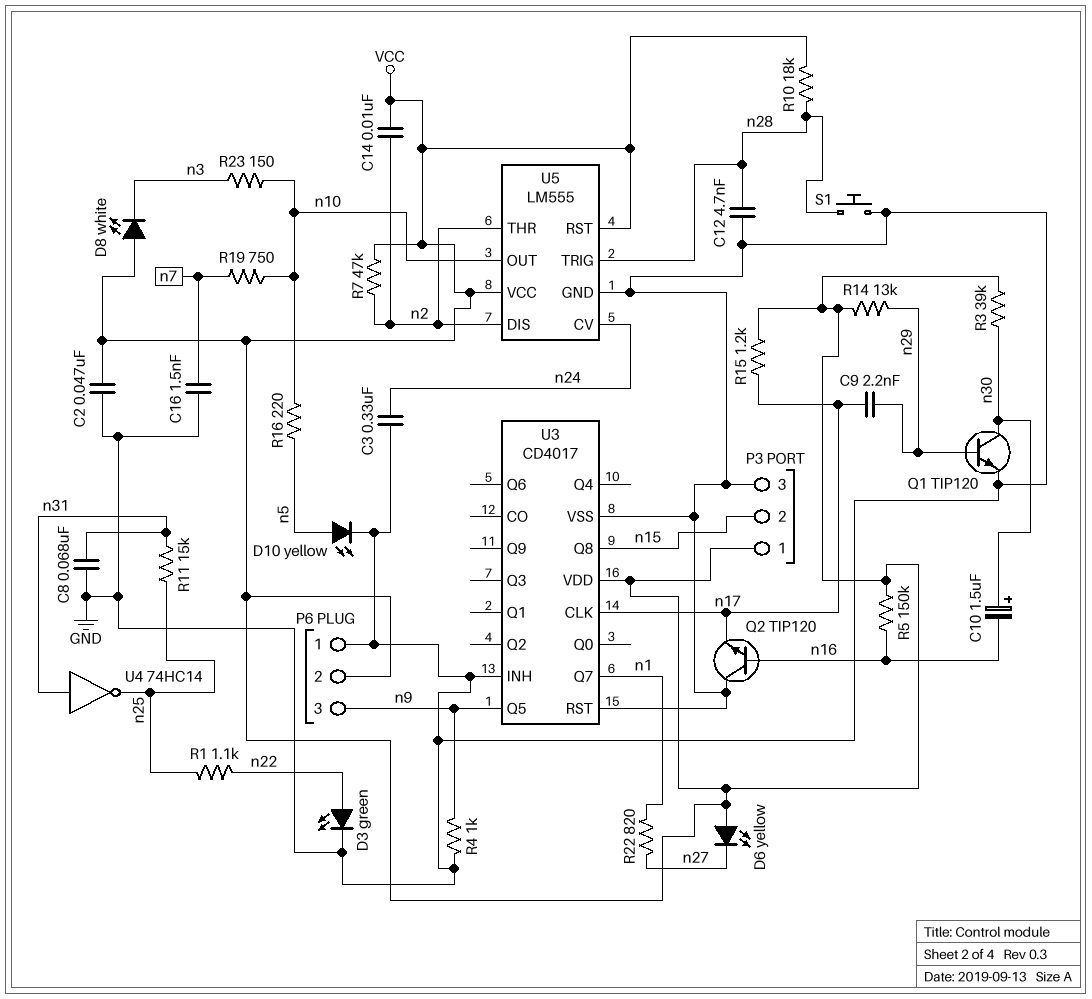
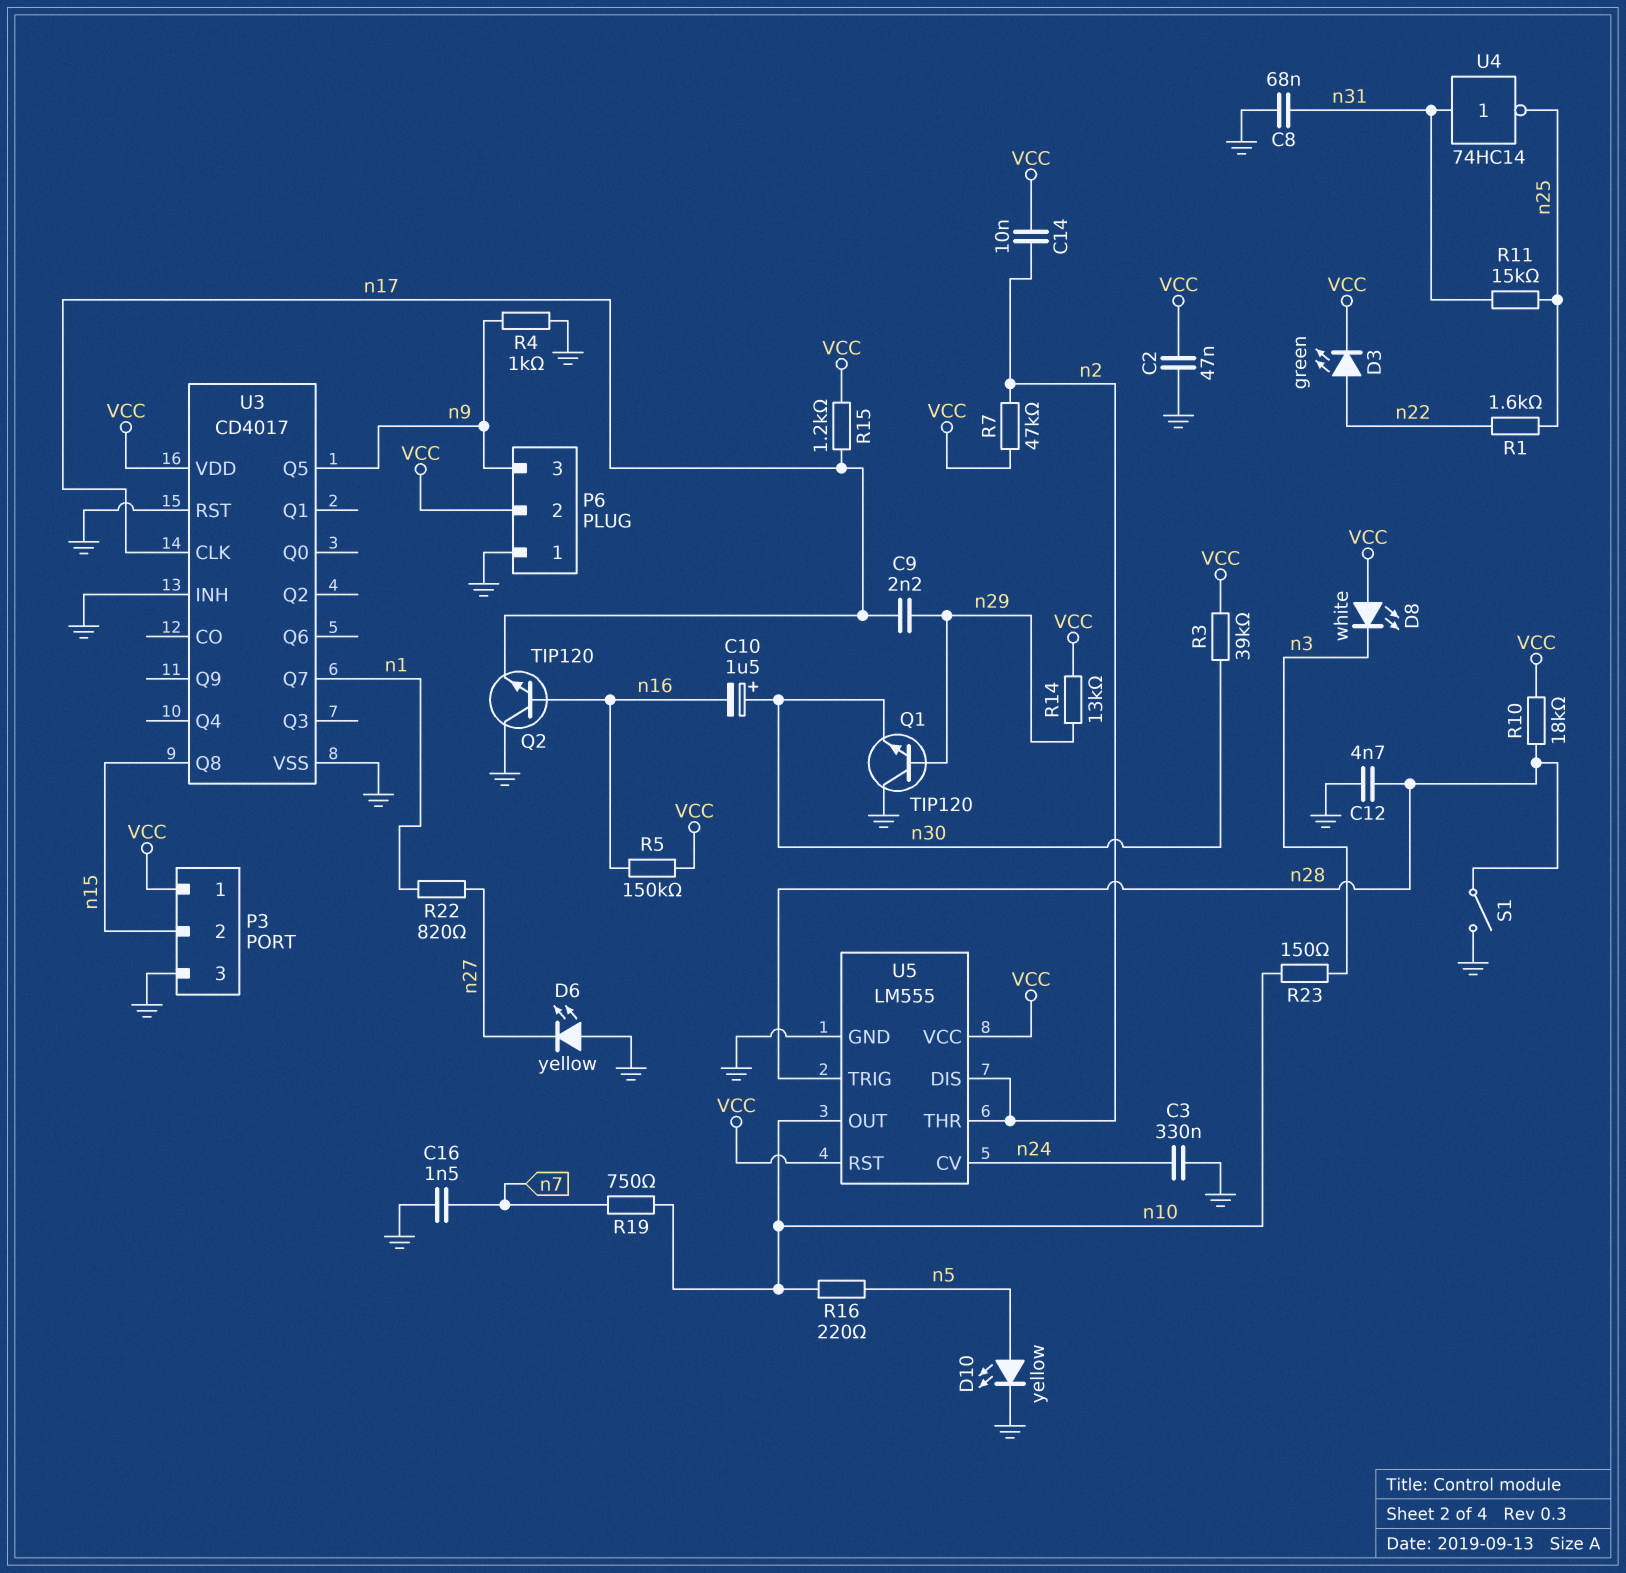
D3: LED green (A n22, K GND) -> LED green (A n22, K VCC)
D6: LED yellow (A VCC, K n27) -> LED yellow (A GND, K n27)
Q1: NPN TIP120 (B n29, C n30, E GND) -> NPN TIP120 (B n29, C GND, E n30)
R1: 1.1k (n22, n25) -> 1.6k (n22, n25)
S1: button (GND, n28) -> switch (GND, n28)

